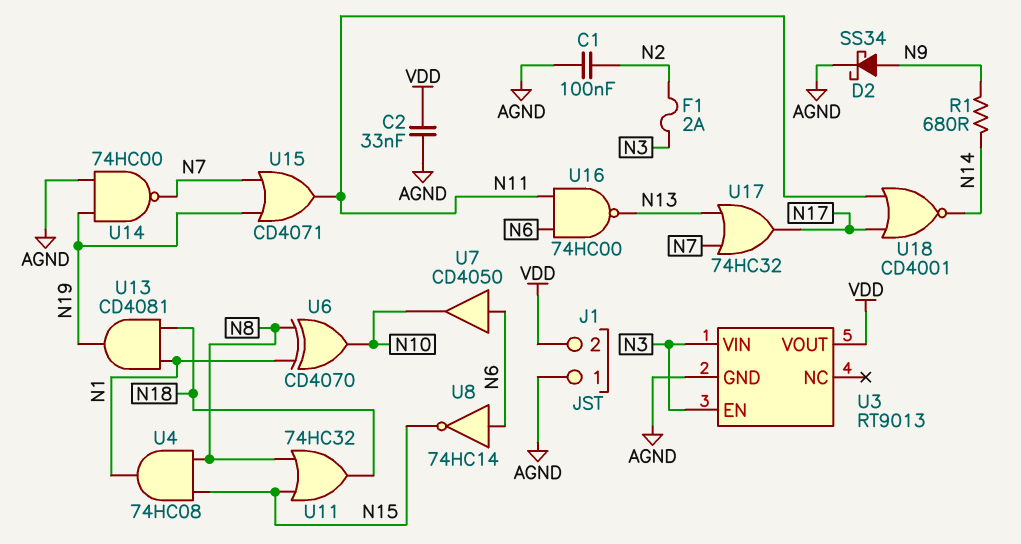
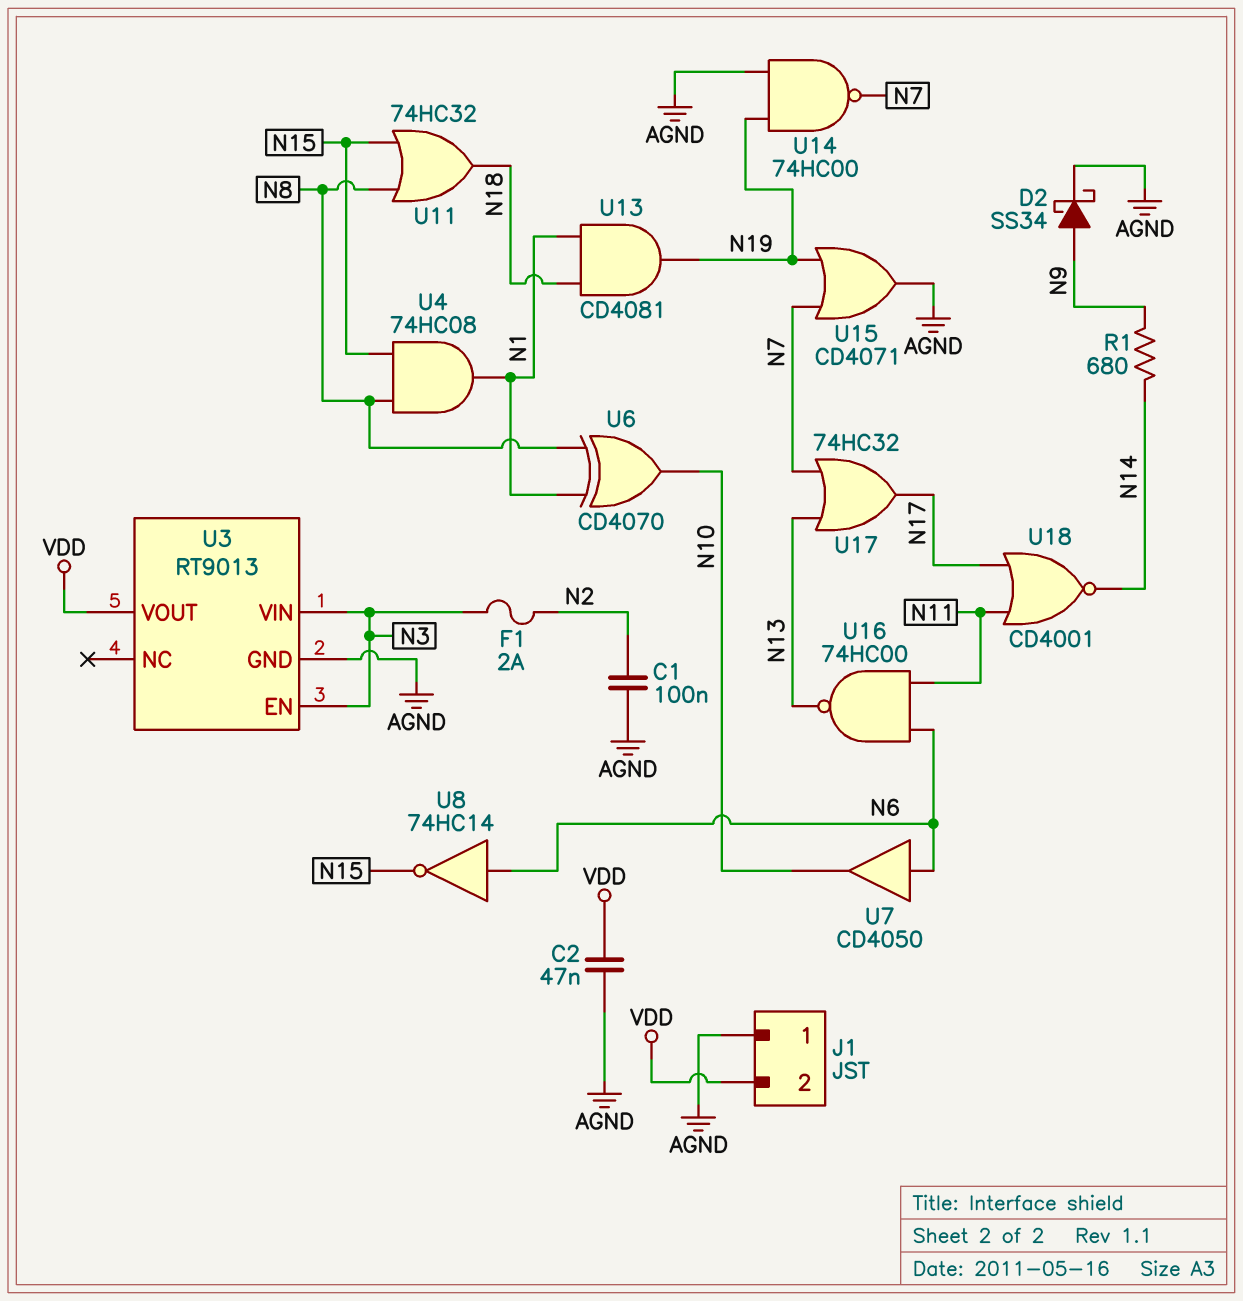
C2: 33nF (AGND, VDD) -> 47nF (AGND, VDD)
U15: OR CD4071 (in N7, in N19, out N11) -> OR CD4071 (in N7, in N19, out AGND)

